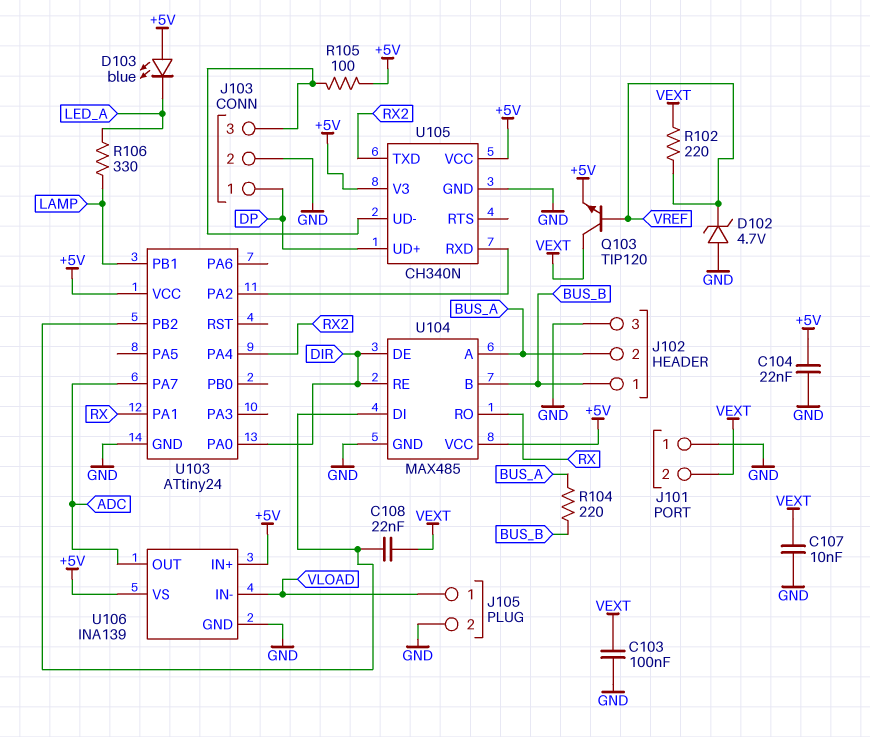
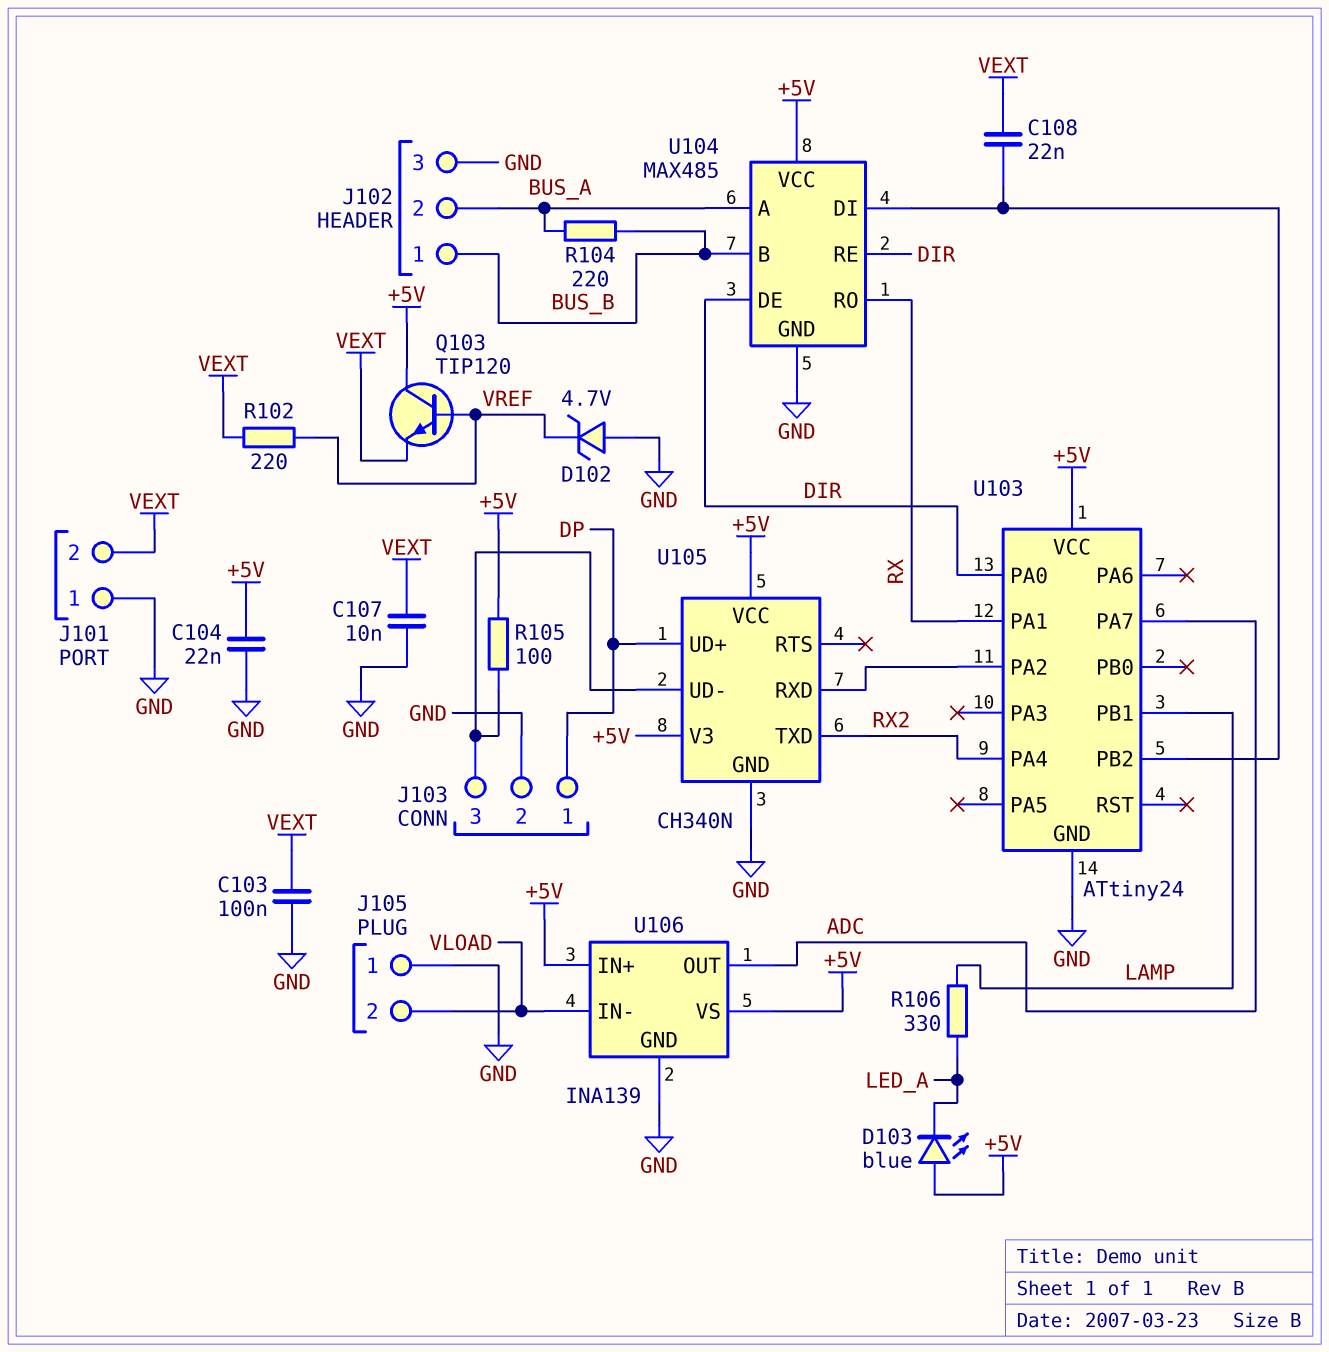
J105 pin 1: VLOAD -> GND
J105 pin 2: GND -> VLOAD
Q103: NPN TIP120 (B VREF, C VEXT, E +5V) -> NPN TIP120 (B VREF, C +5V, E VEXT)

